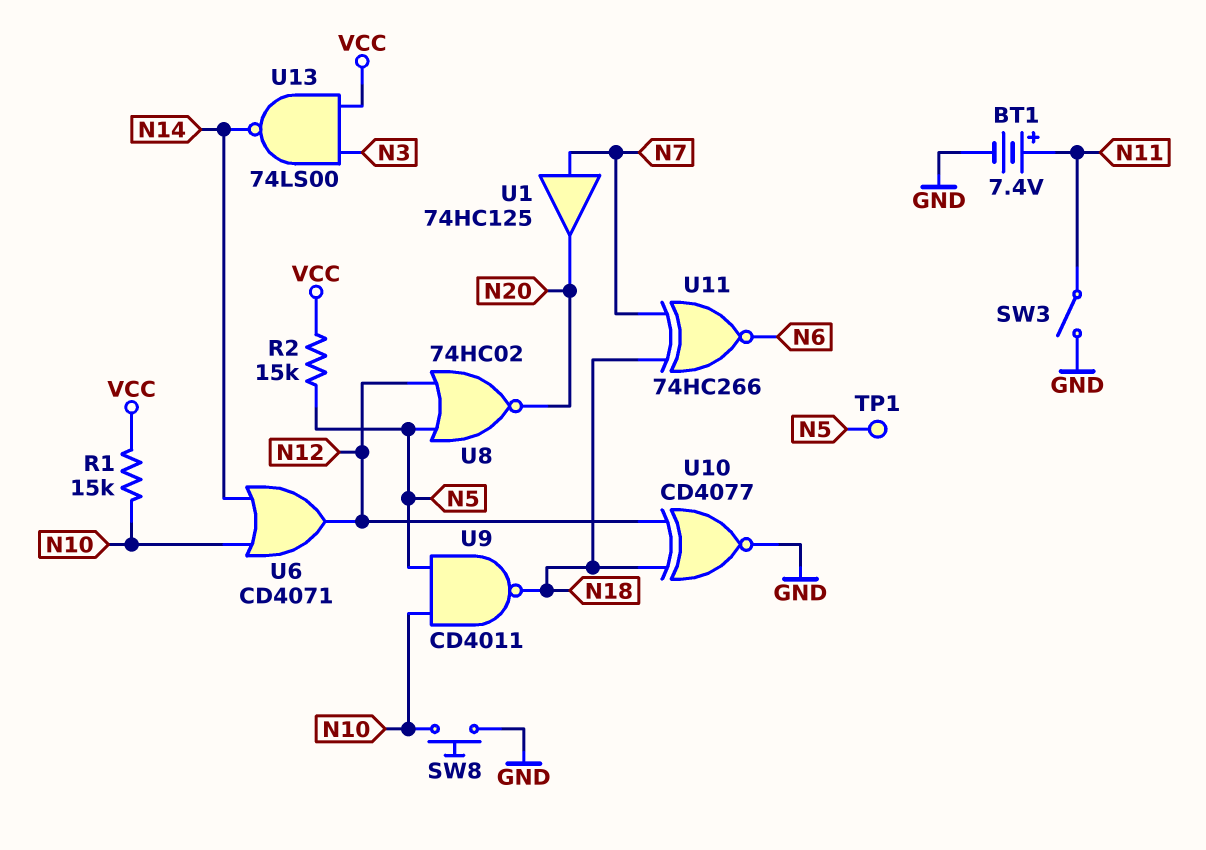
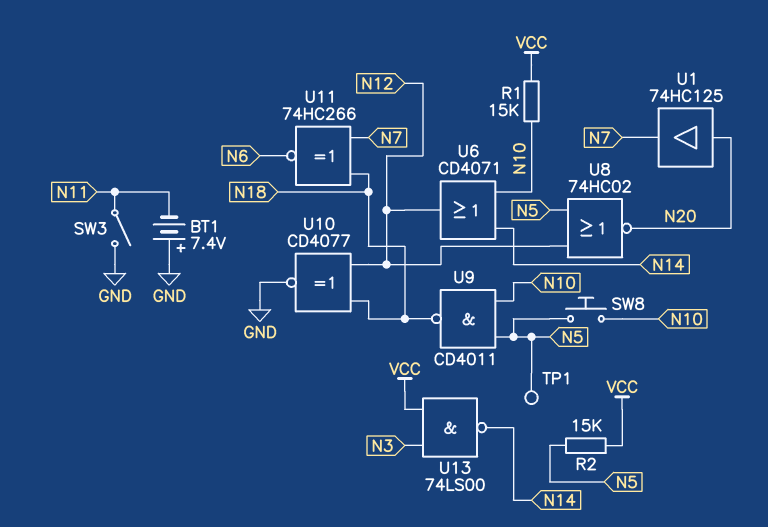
BT1: 7.4V (plus N11, minus GND) -> 7.4V (plus GND, minus N11)
SW8: button (GND, N10) -> button (N5, N10)
U1: buffer 74HC125 (in N7, out N20) -> buffer 74HC125 (in N20, out N7)

